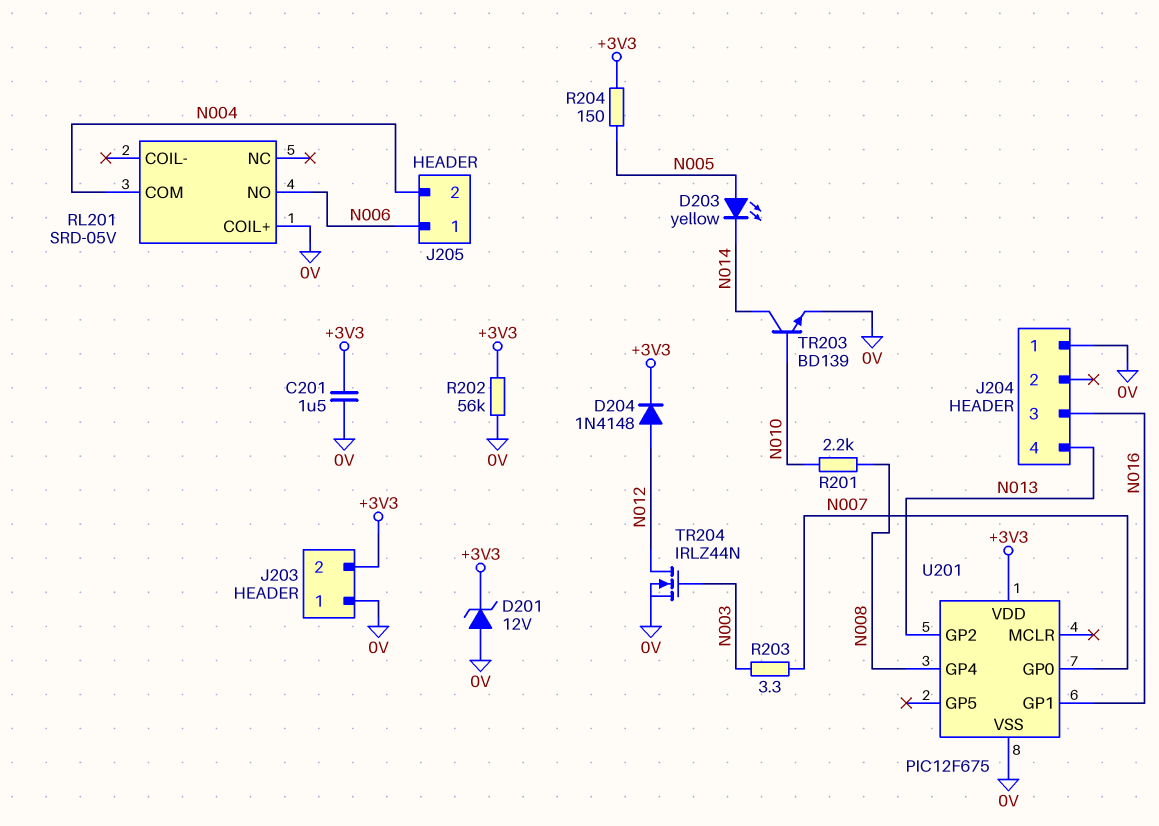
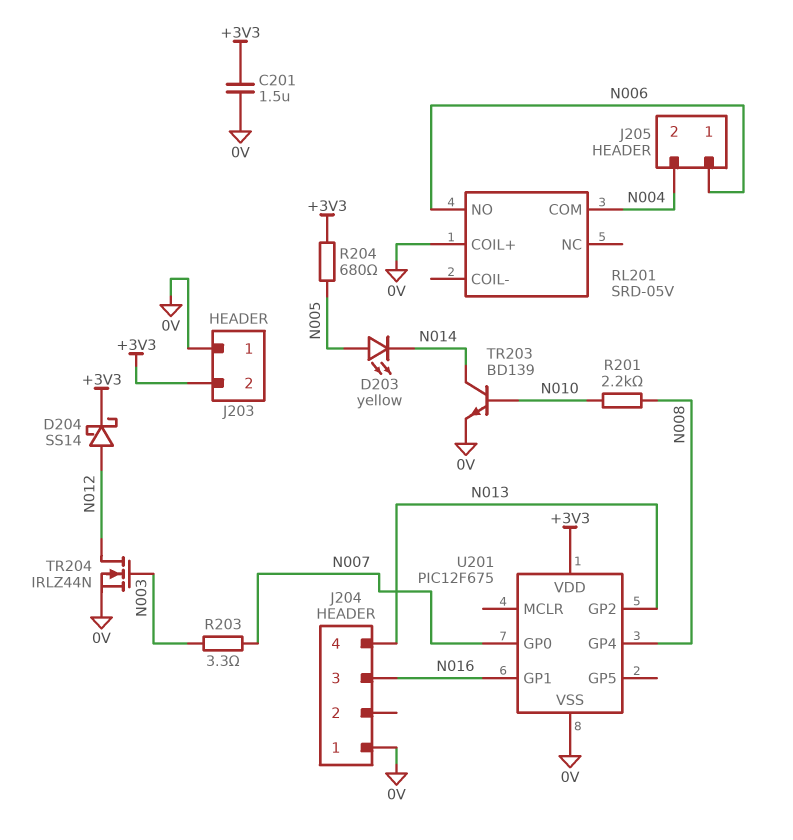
D201: zener 12V (A 0V, K +3V3) -> none
D204: diode 1N4148 (A N012, K +3V3) -> schottky SS14 (A N012, K +3V3)
R202: 56k (+3V3, 0V) -> none
R204: 150 (+3V3, N005) -> 680 (+3V3, N005)

